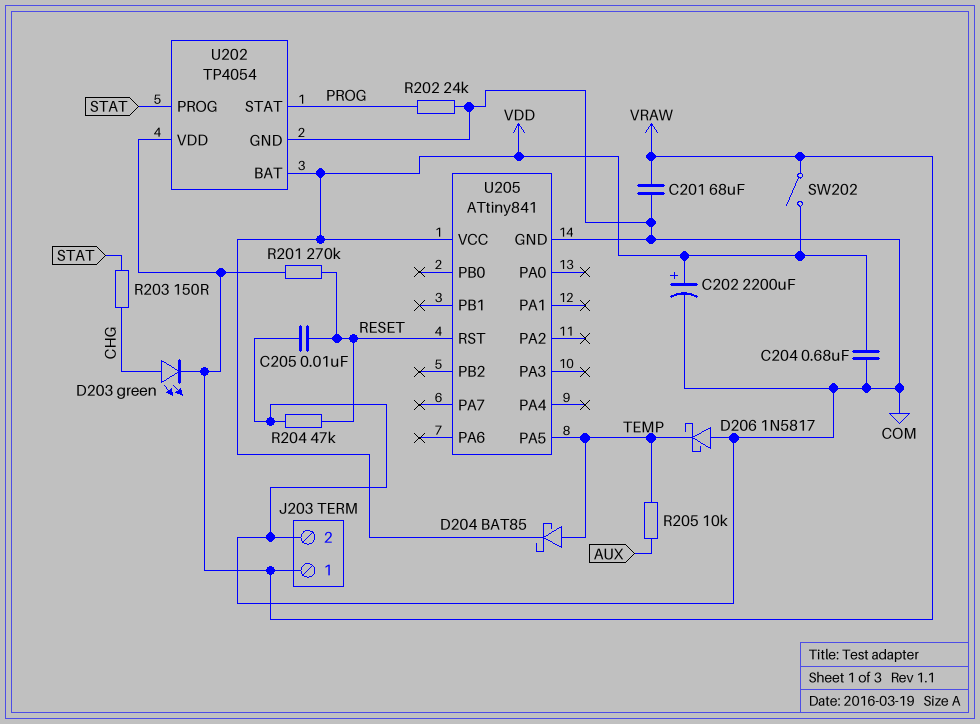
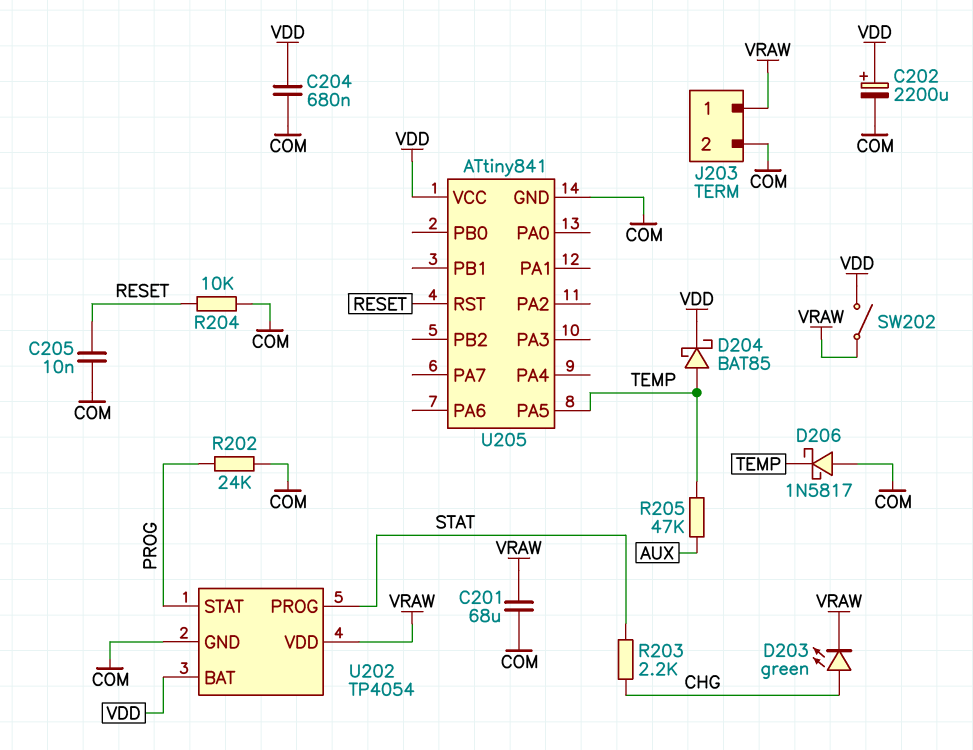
R201: 270k (RESET, VRAW) -> none
R203: 150 (CHG, STAT) -> 2.2k (CHG, STAT)
R204: 47k (COM, RESET) -> 10k (COM, RESET)
R205: 10k (AUX, TEMP) -> 47k (AUX, TEMP)

